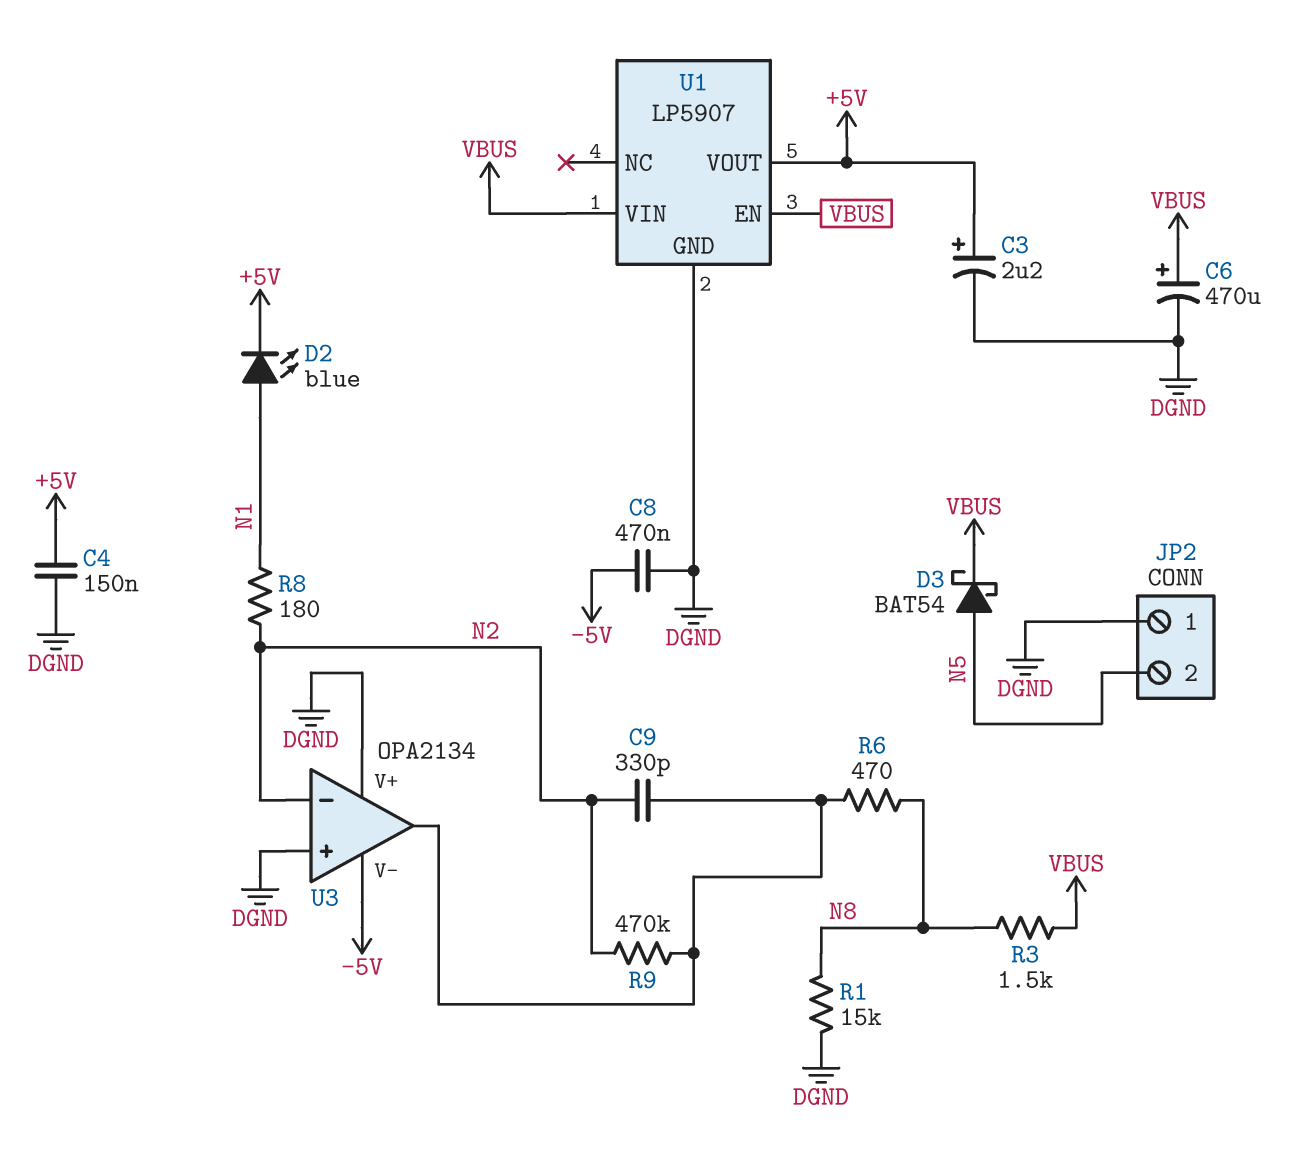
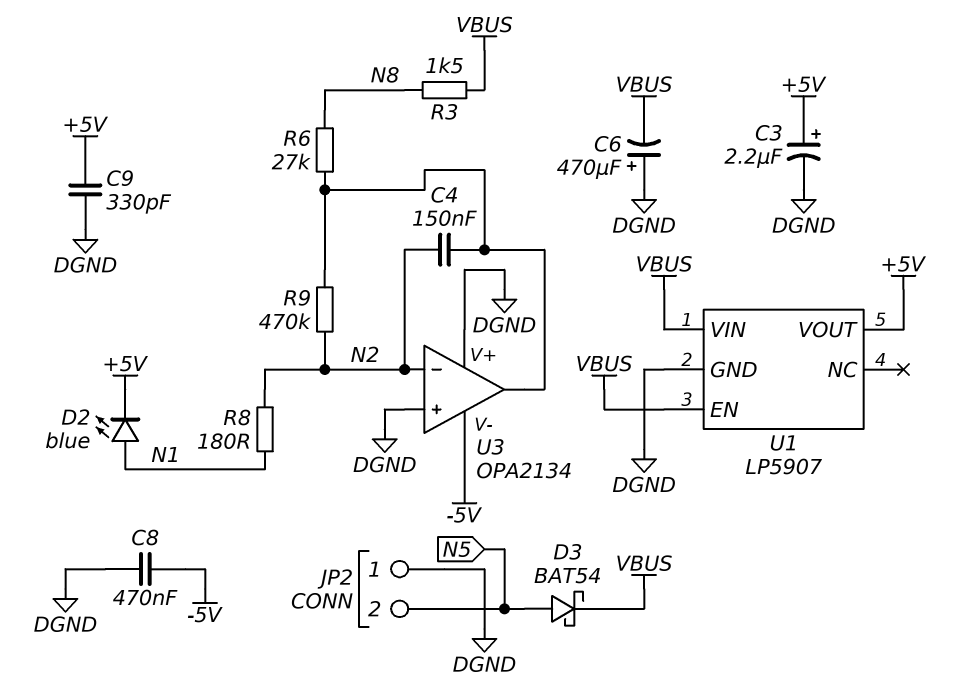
C4: 150nF (+5V, DGND) -> 150nF (N2, U3/out)
C6: 470uF (plus VBUS, minus DGND) -> 470uF (plus DGND, minus VBUS)
C9: 330pF (N2, U3/out) -> 330pF (+5V, DGND)
R1: 15k (DGND, N8) -> none
R6: 470 (N8, U3/out) -> 27k (N8, U3/out)

